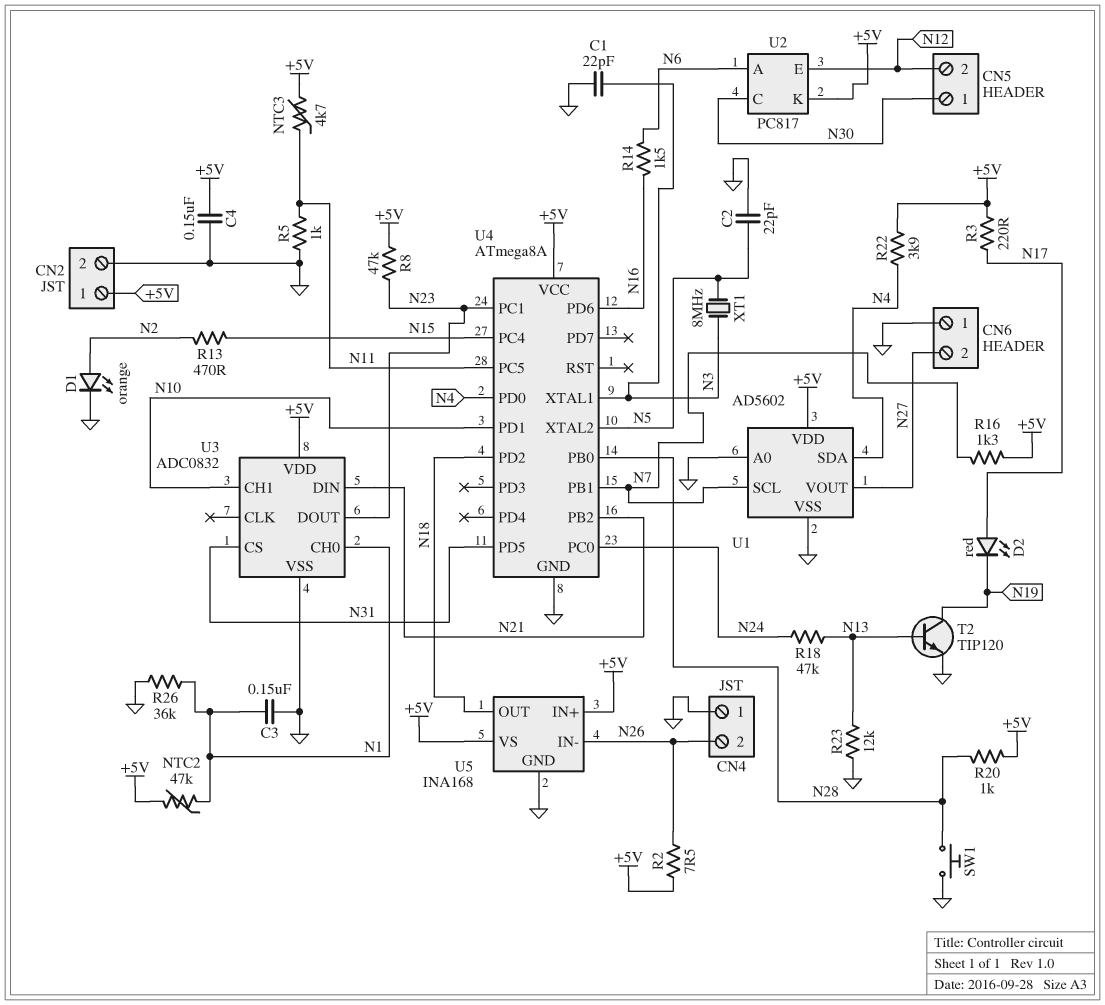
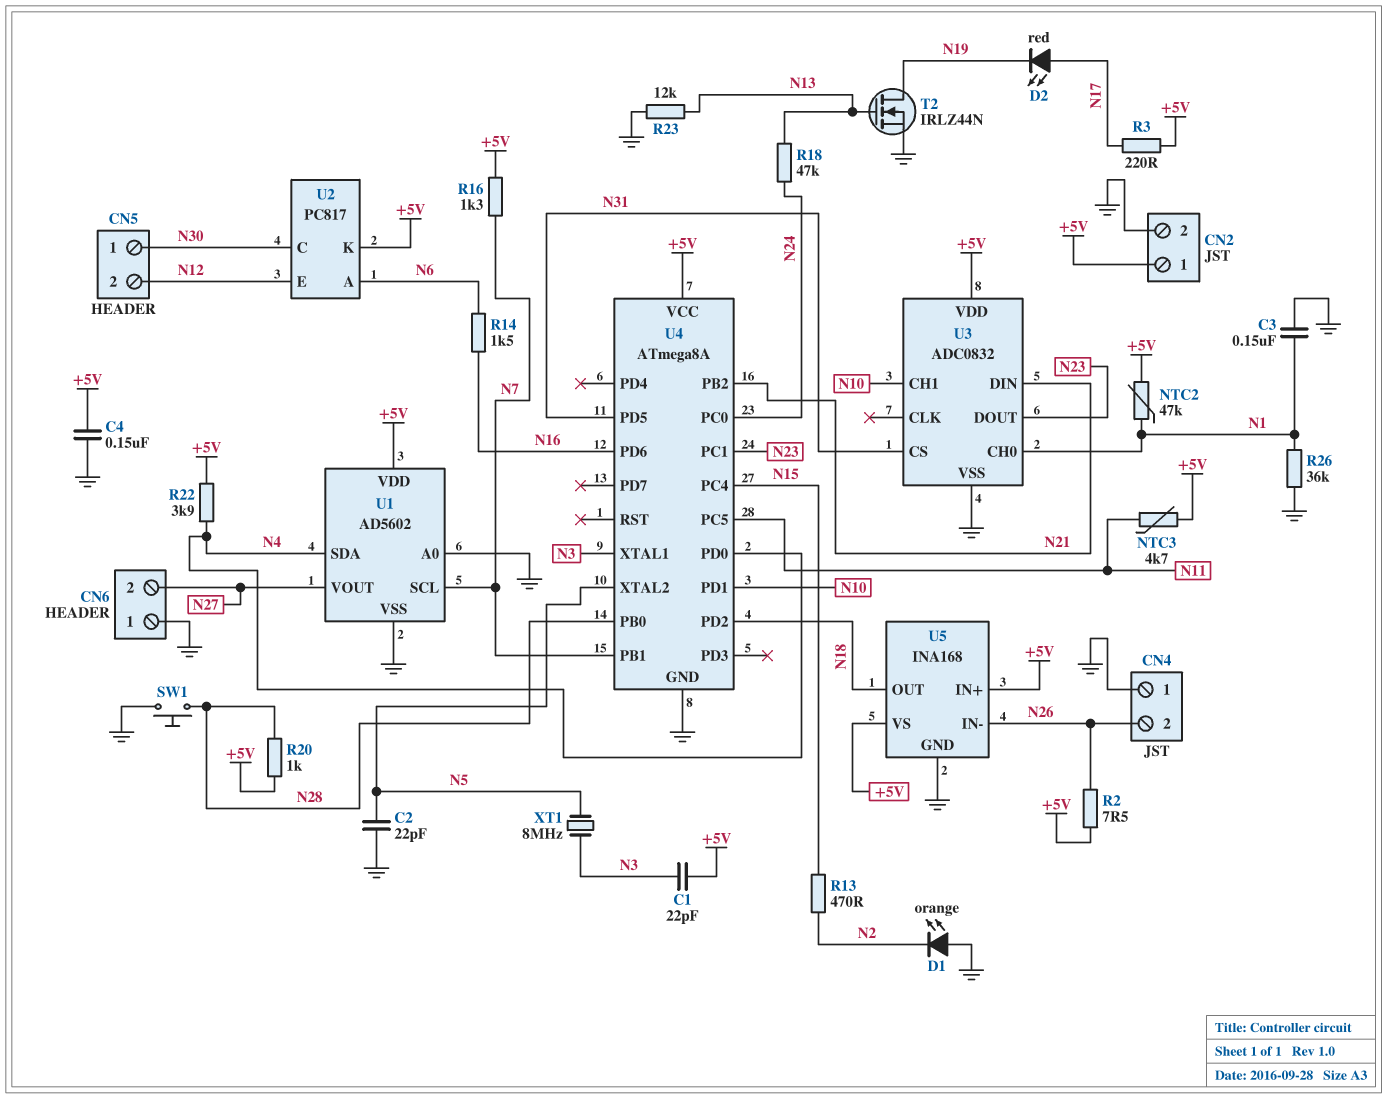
C1: 22pF (GND, N3) -> 22pF (+5V, N3)
D1: LED orange (A N2, K GND) -> LED orange (A GND, K N2)
R5: 1k (GND, N11) -> none
R8: 47k (+5V, N23) -> none
T2: NPN TIP120 (B N13, C N19, E GND) -> NMOS IRLZ44N (G N13, D N19, S GND)

